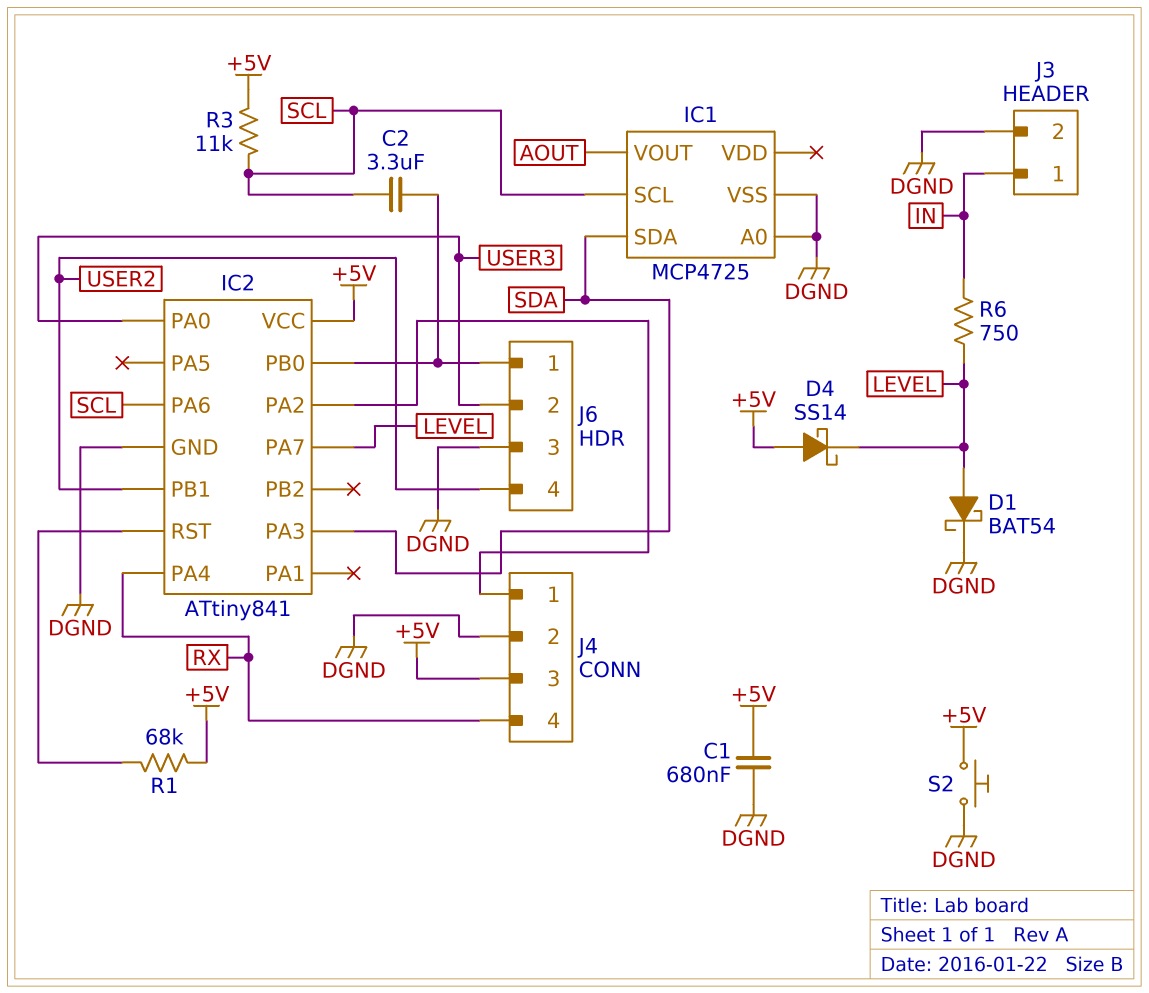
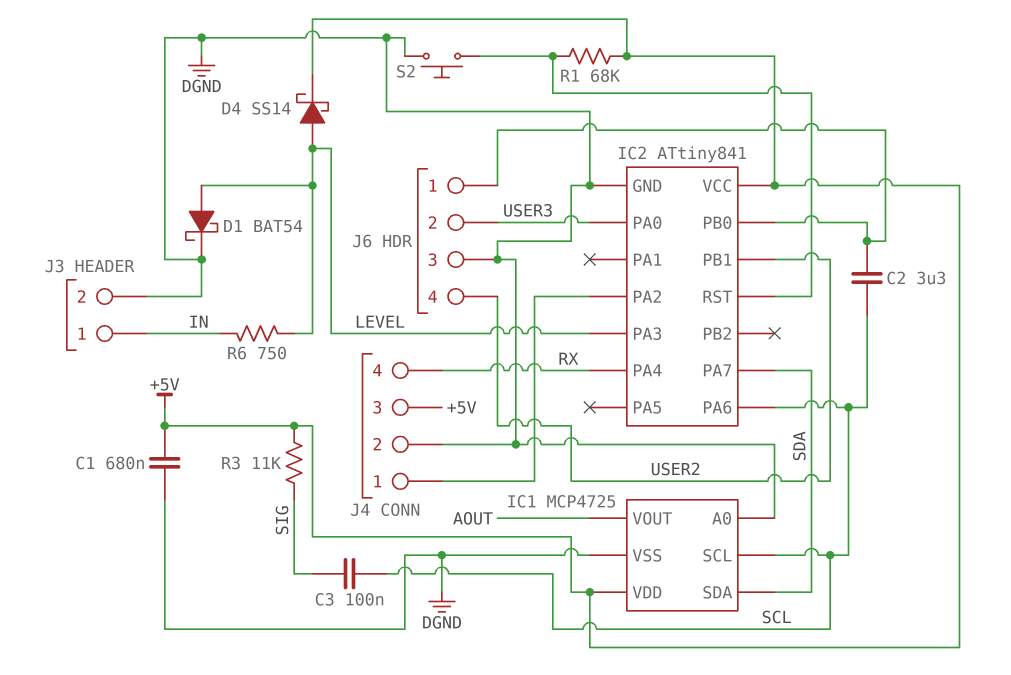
C3: none -> 100nF (SCL, SIG)
D4: schottky SS14 (A +5V, K LEVEL) -> schottky SS14 (A LEVEL, K +5V)
IC1 pin VDD: none -> +5V
IC2 pin PA3: SDA -> LEVEL
IC2 pin PA7: LEVEL -> SDA
R3: 11k (+5V, SCL) -> 11k (+5V, SIG)
S2: button (+5V, DGND) -> button (DGND, IC2/RST)

